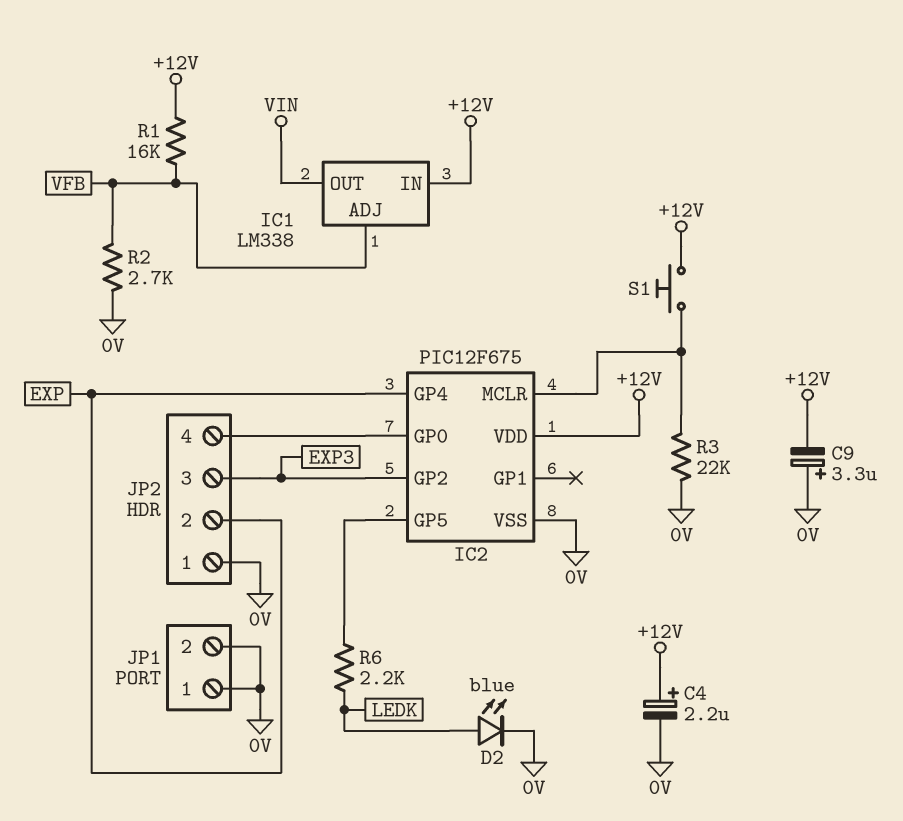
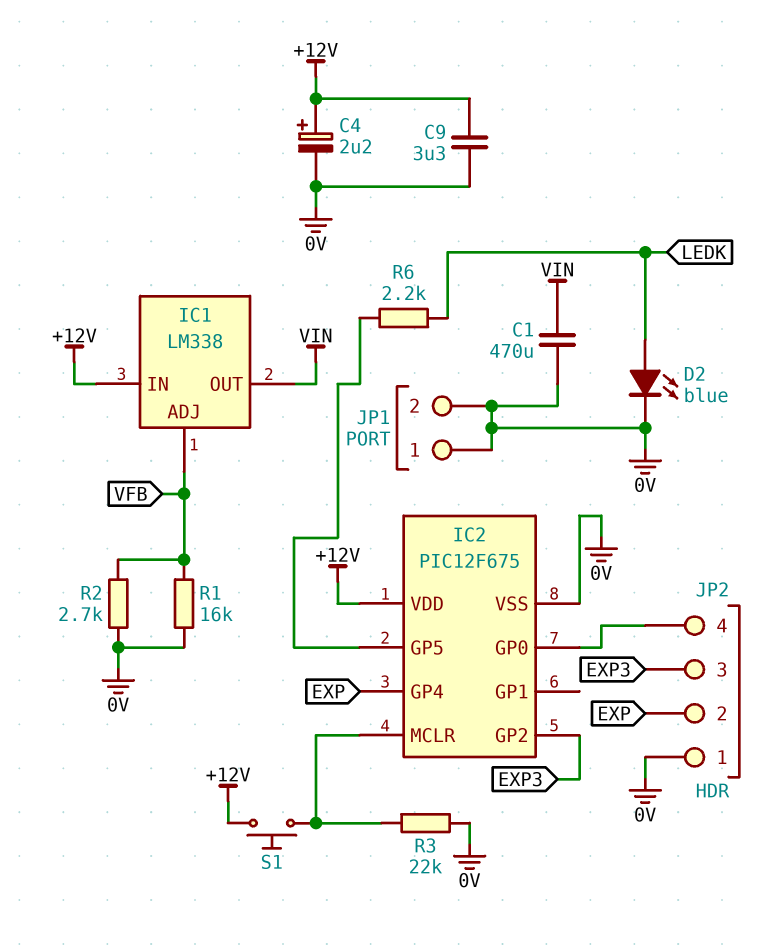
C1: none -> 470uF (0V, VIN)
C9: 3.3uF (plus 0V, minus +12V) -> 3.3uF (+12V, 0V)
R1: 16k (+12V, VFB) -> 16k (0V, VFB)

